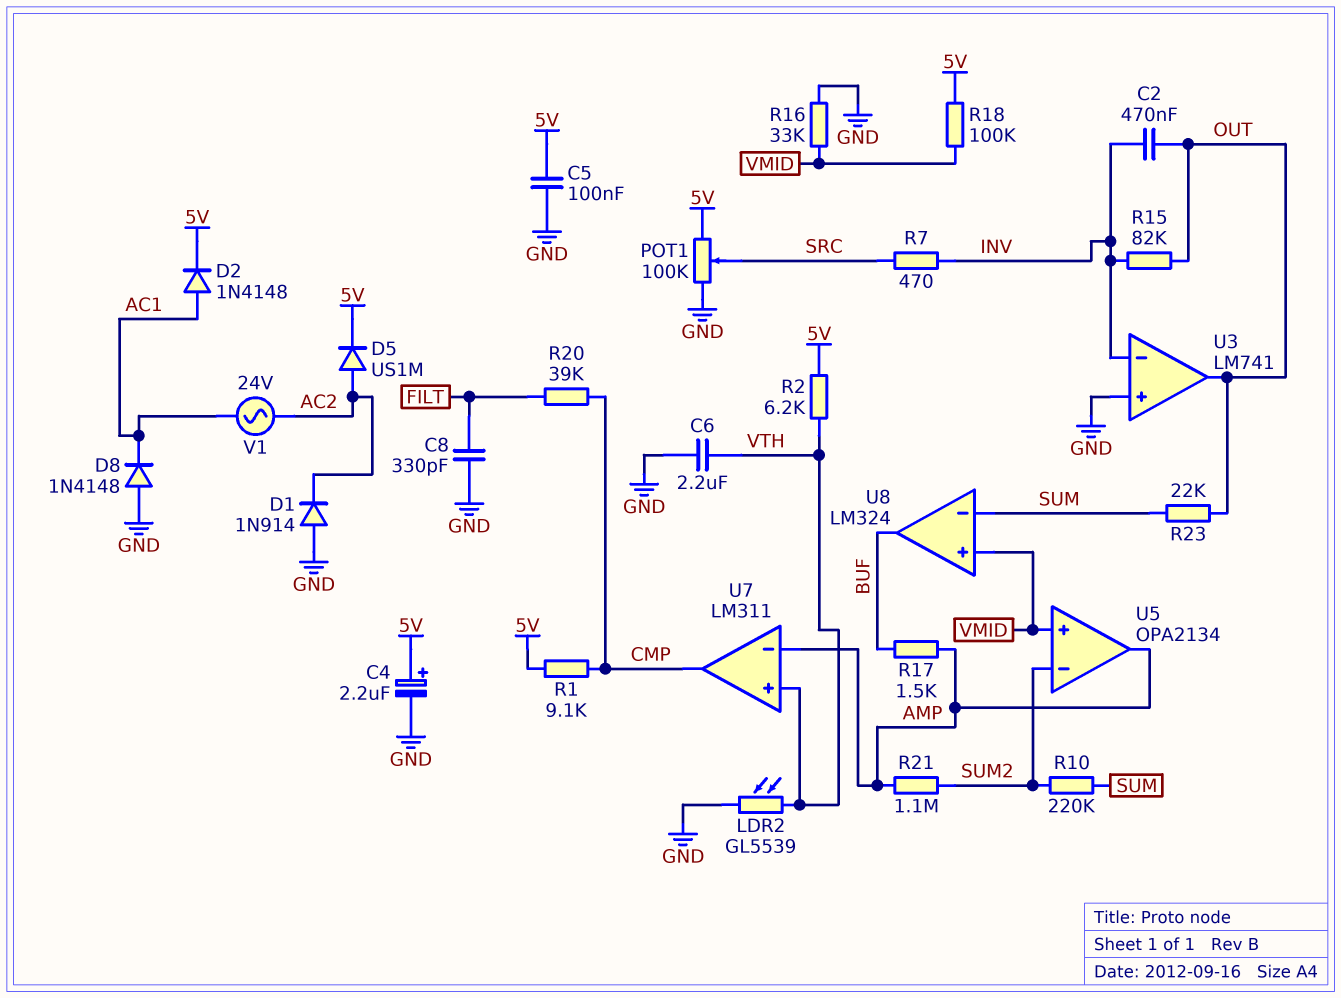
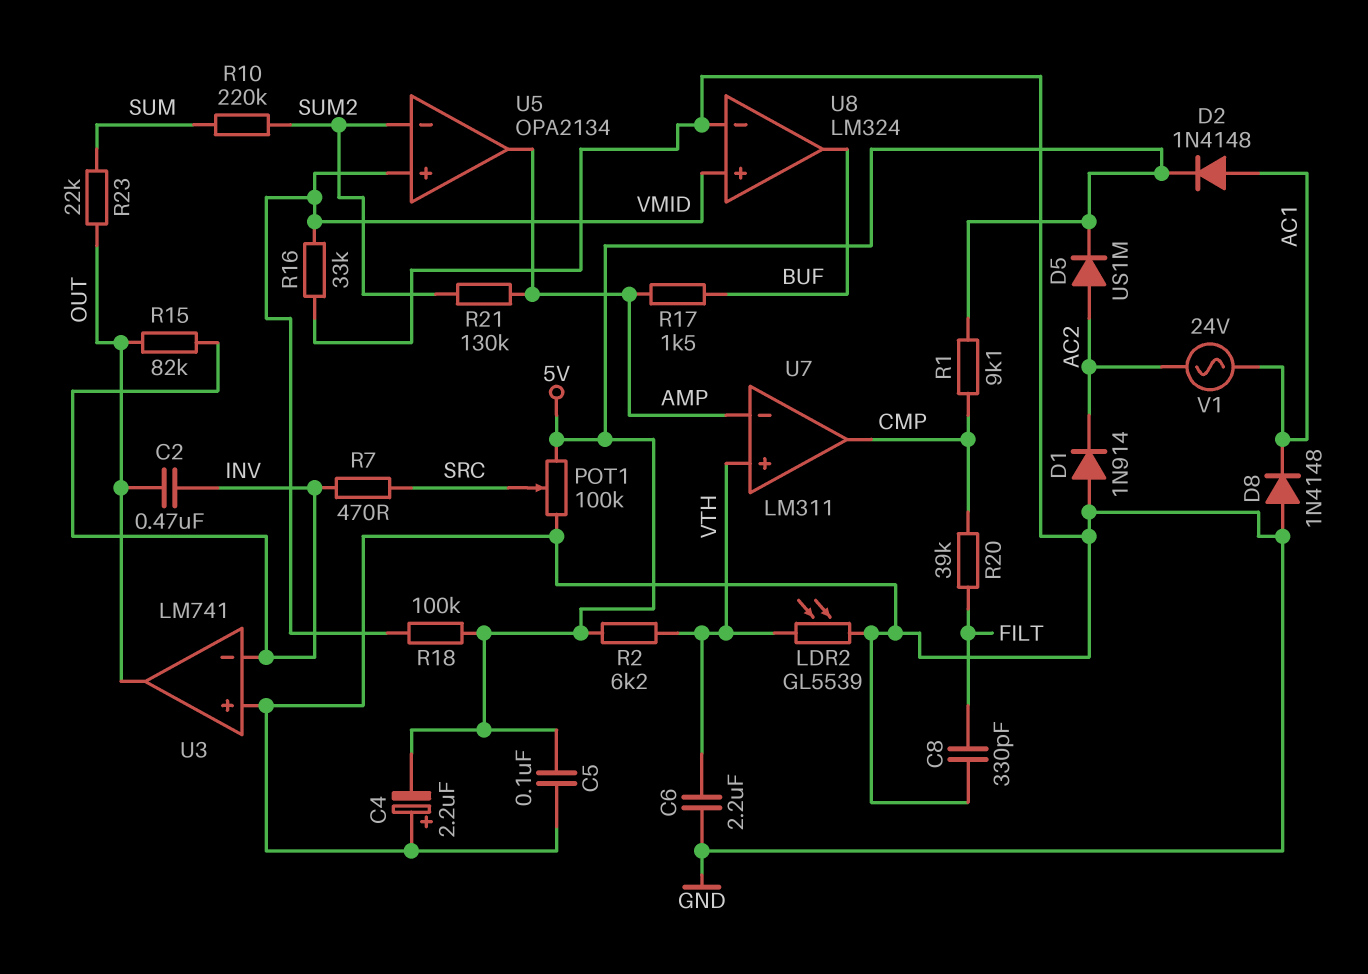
C4: 2.2uF (plus 5V, minus GND) -> 2.2uF (plus GND, minus 5V)
R21: 1.1M (AMP, SUM2) -> 130k (AMP, SUM2)
U8 pin in-: SUM -> GND

